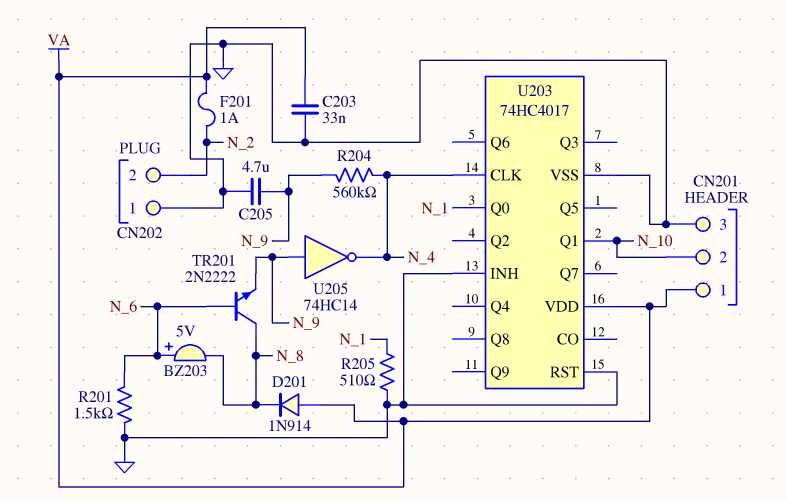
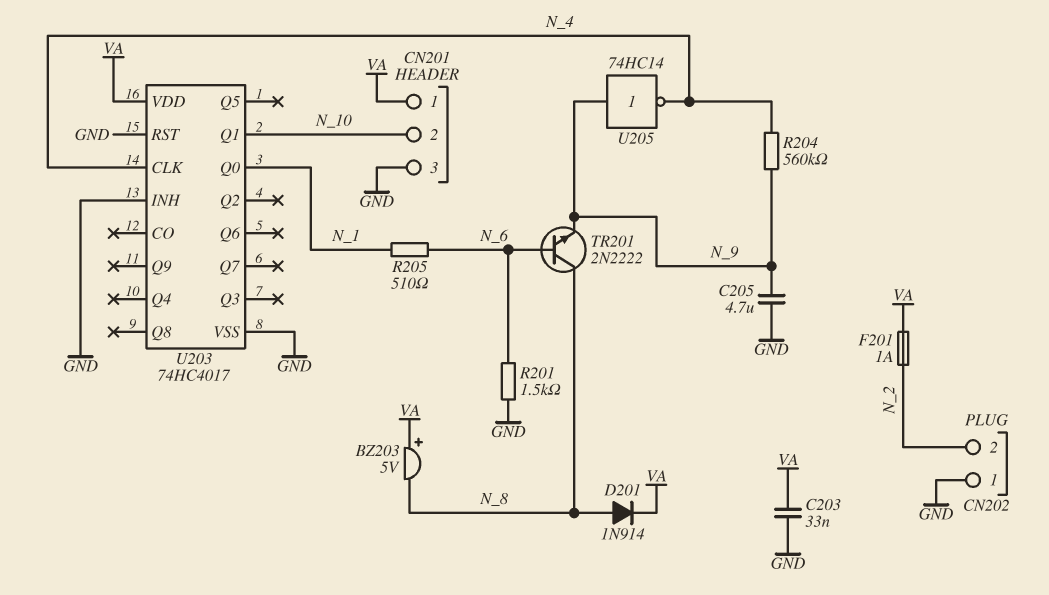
BZ203: buzzer 5V (plus N_6, minus N_8) -> buzzer 5V (plus VA, minus N_8)
D201: diode 1N914 (A VA, K N_8) -> diode 1N914 (A N_8, K VA)
R205: 510 (GND, N_1) -> 510 (N_1, N_6)

